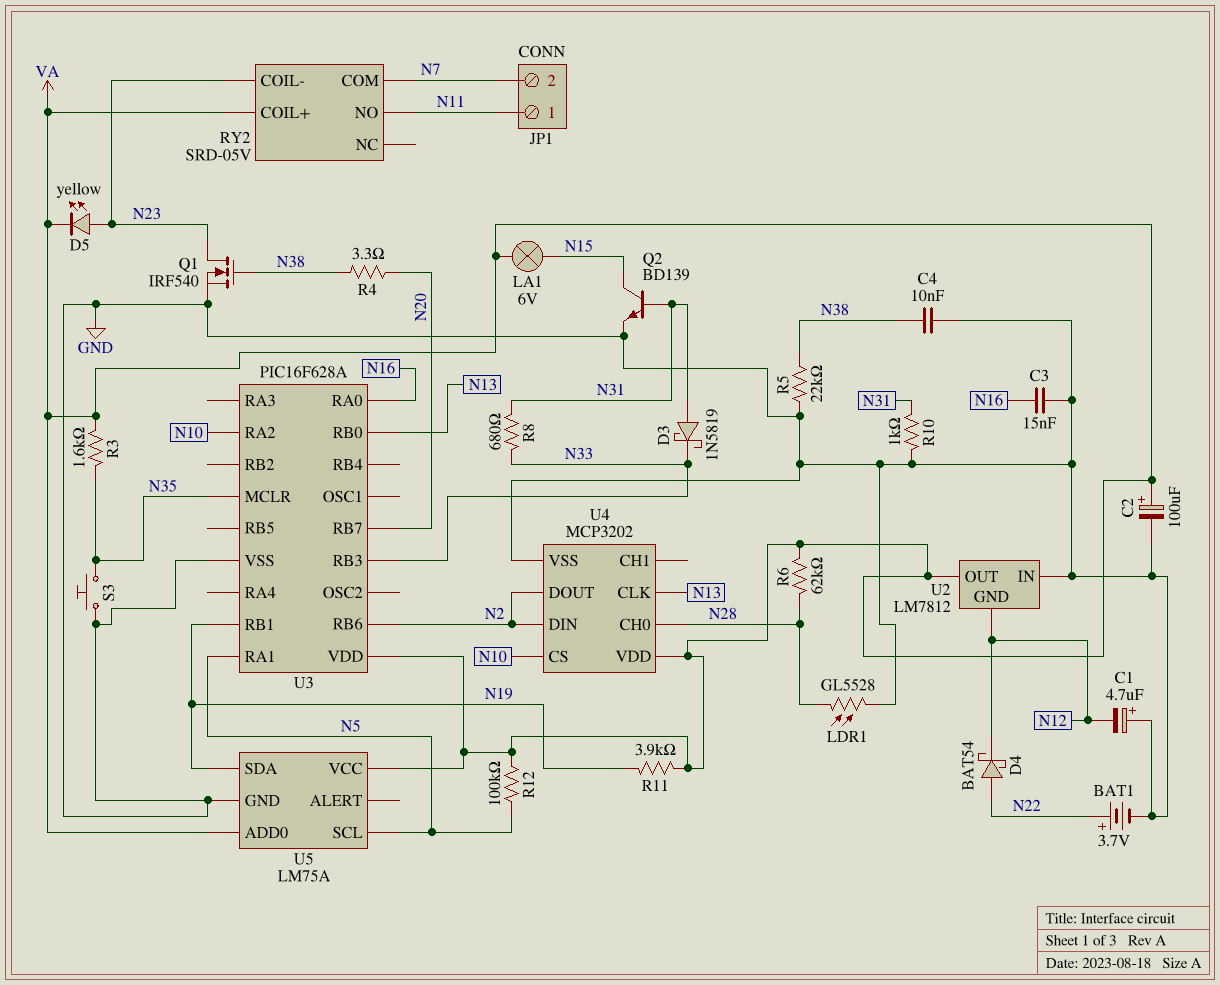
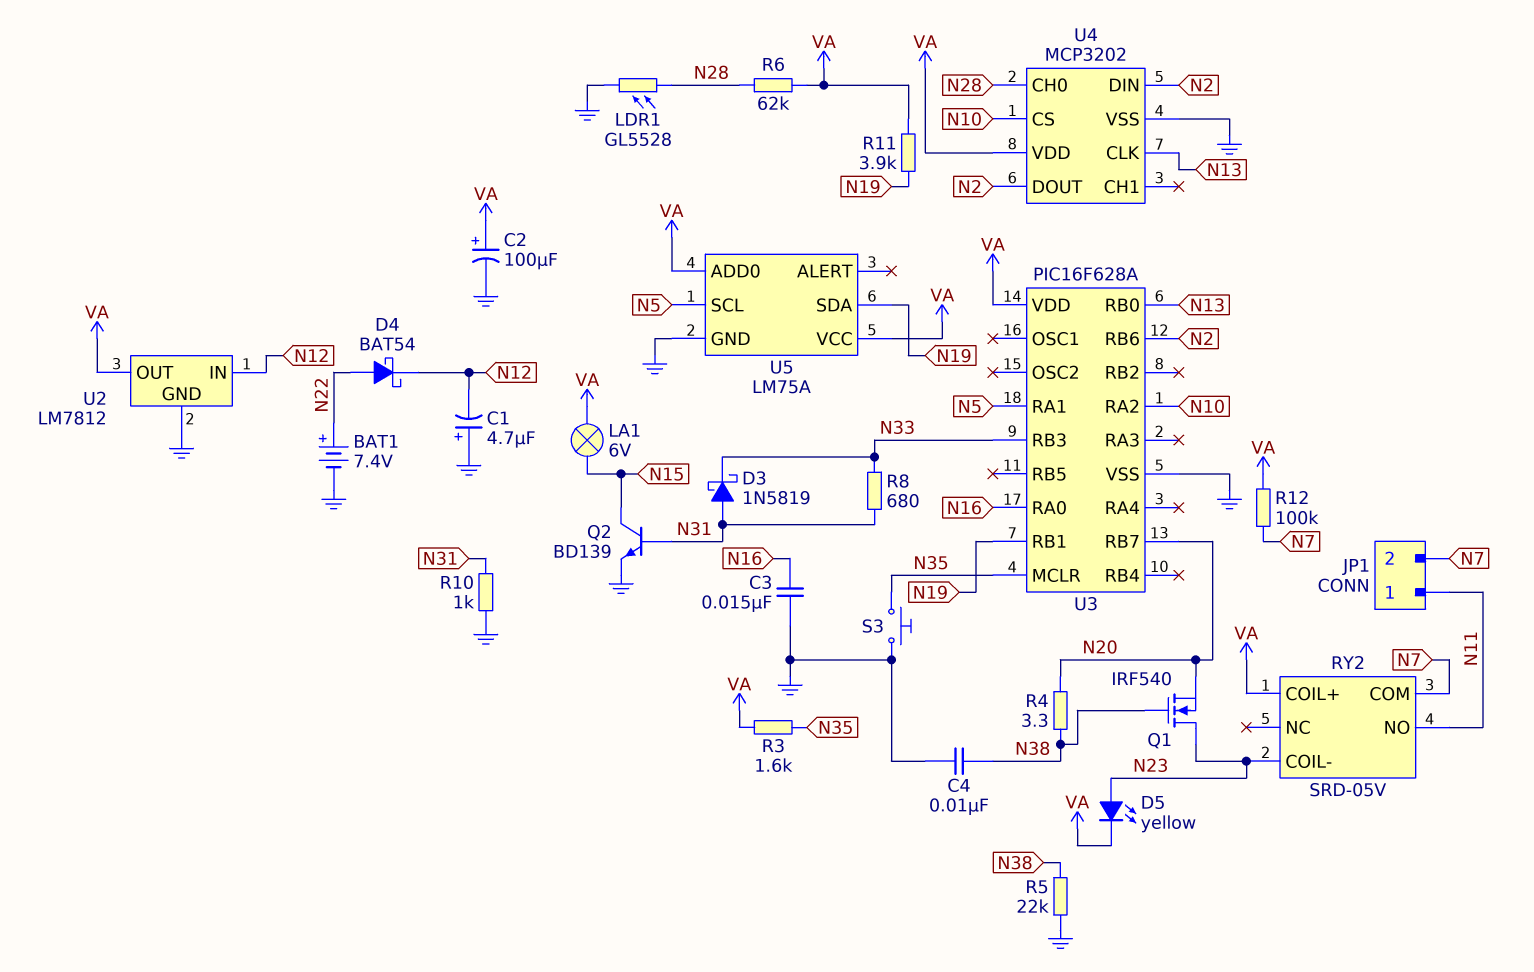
BAT1: 3.7V (plus N22, minus GND) -> 7.4V (plus N22, minus GND)
Q1: NMOS IRF540 (G N38, D N23, S GND) -> NMOS IRF540 (G N38, D N23, S N20)
R12: 100k (N5, VA) -> 100k (N7, VA)
U2 pin GND: N12 -> GND
U2 pin IN: GND -> N12

